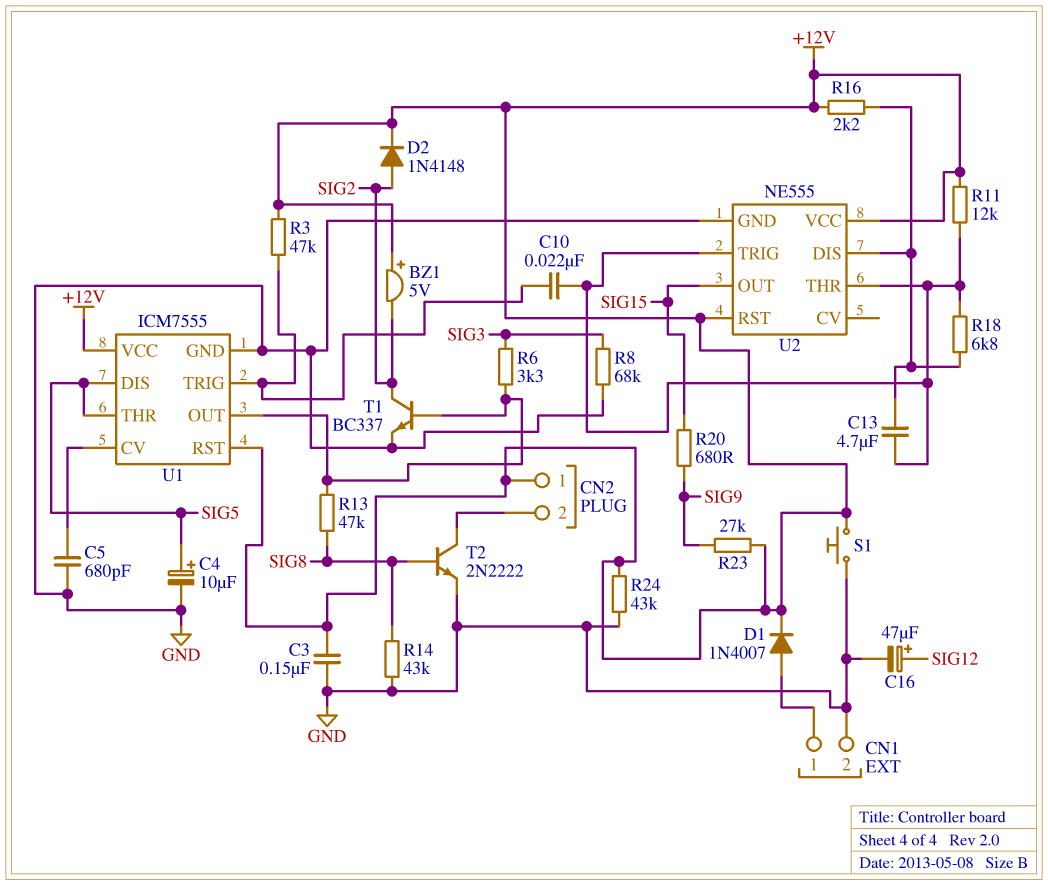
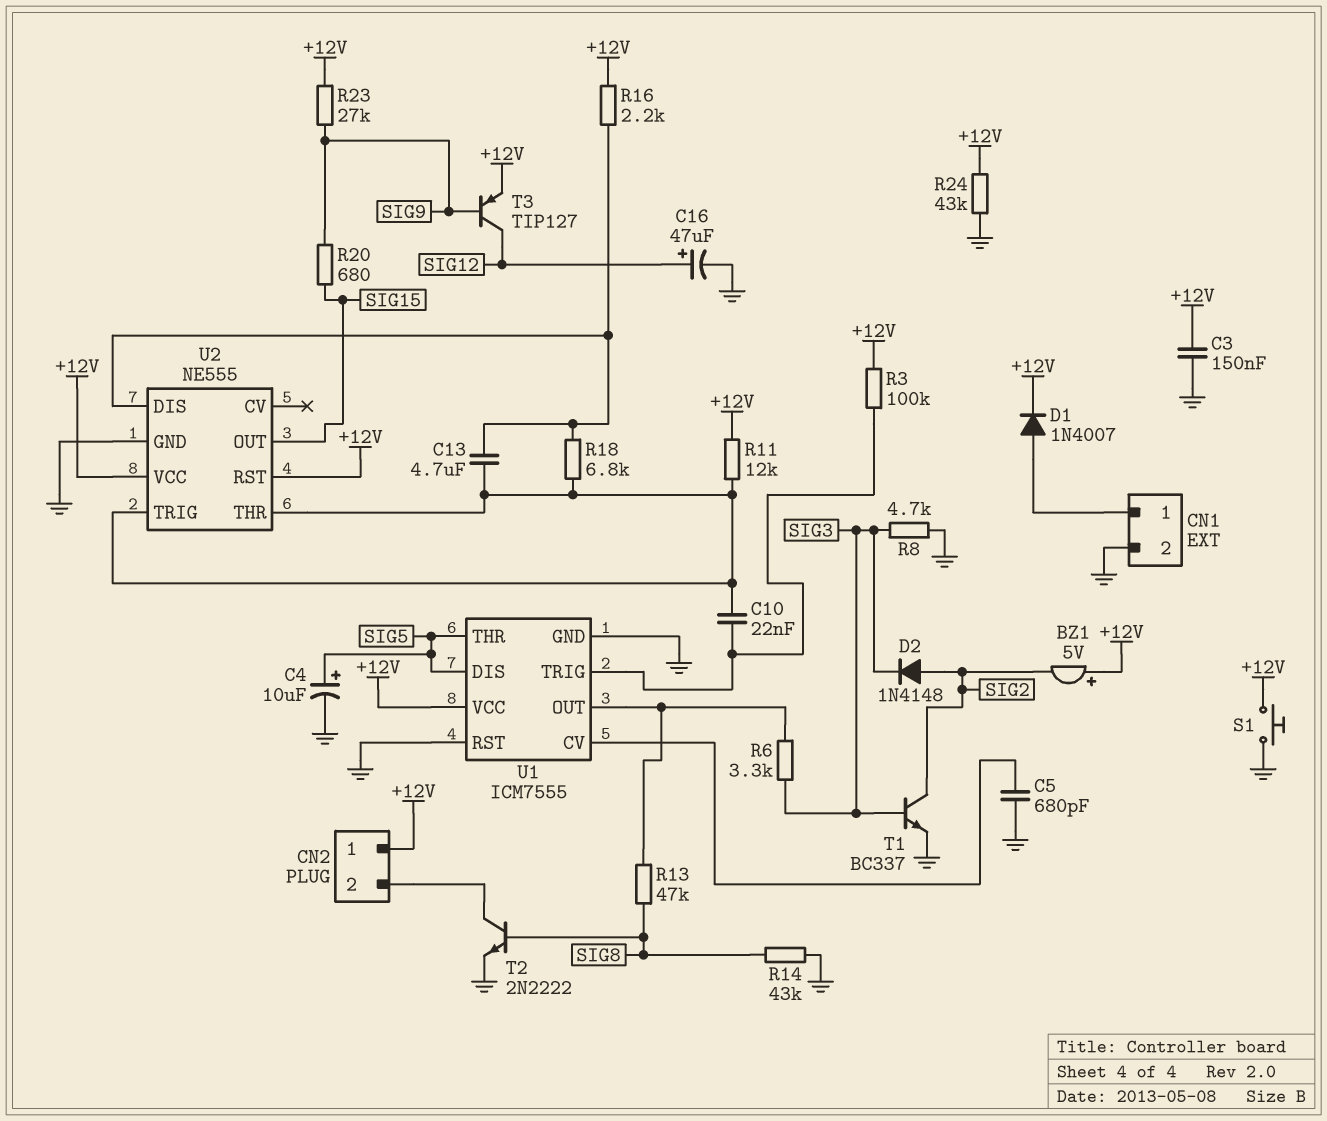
D2: diode 1N4148 (A SIG2, K +12V) -> diode 1N4148 (A SIG2, K SIG3)
R3: 47k (+12V, U1/TRIG) -> 100k (+12V, U1/TRIG)
R8: 68k (GND, SIG3) -> 4.7k (GND, SIG3)
T1: NPN BC337 (B U1/OUT, C SIG2, E GND) -> NPN BC337 (B SIG3, C SIG2, E GND)
T3: none -> PNP TIP127 (B SIG9, C SIG12, E +12V)
U1 pin RST: +12V -> GND

